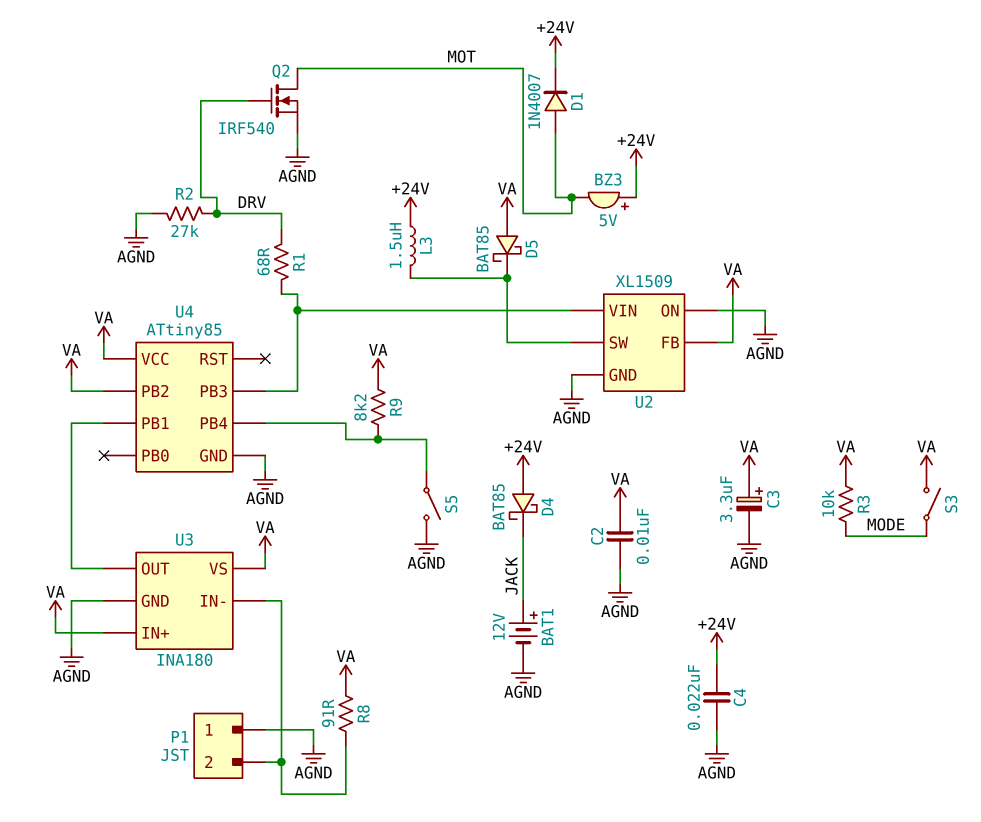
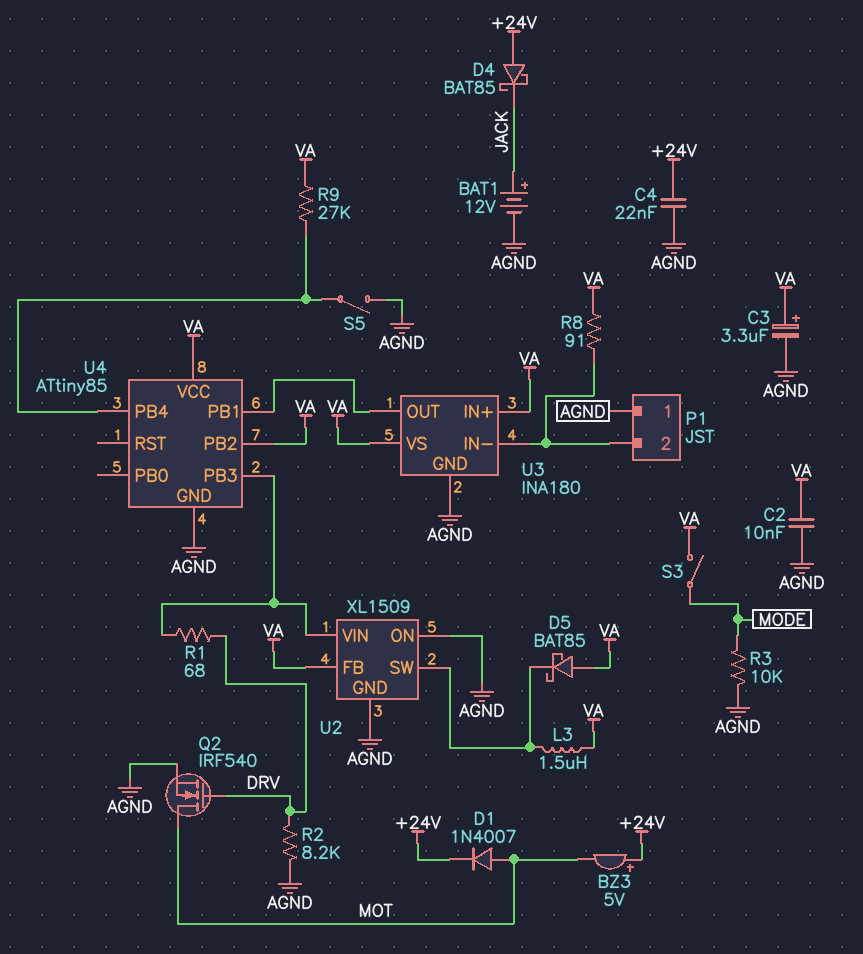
L3: 1.5uH (+24V, U2/SW) -> 1.5uH (U2/SW, VA)
R2: 27k (AGND, DRV) -> 8.2k (AGND, DRV)
R3: 10k (MODE, VA) -> 10k (AGND, MODE)
R9: 8.2k (U4/PB4, VA) -> 27k (U4/PB4, VA)

